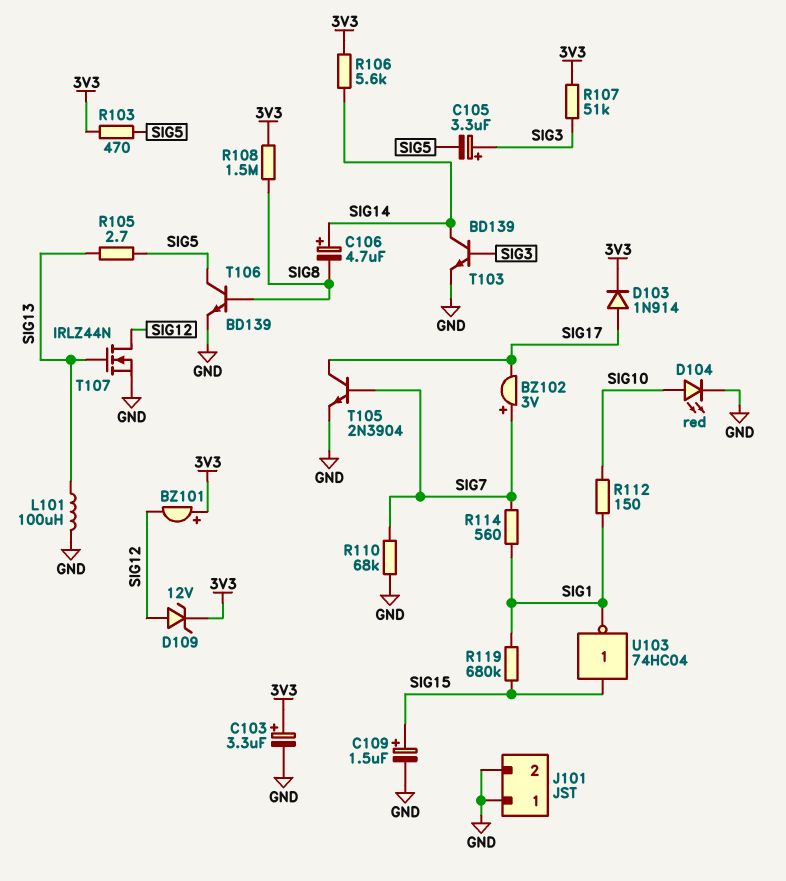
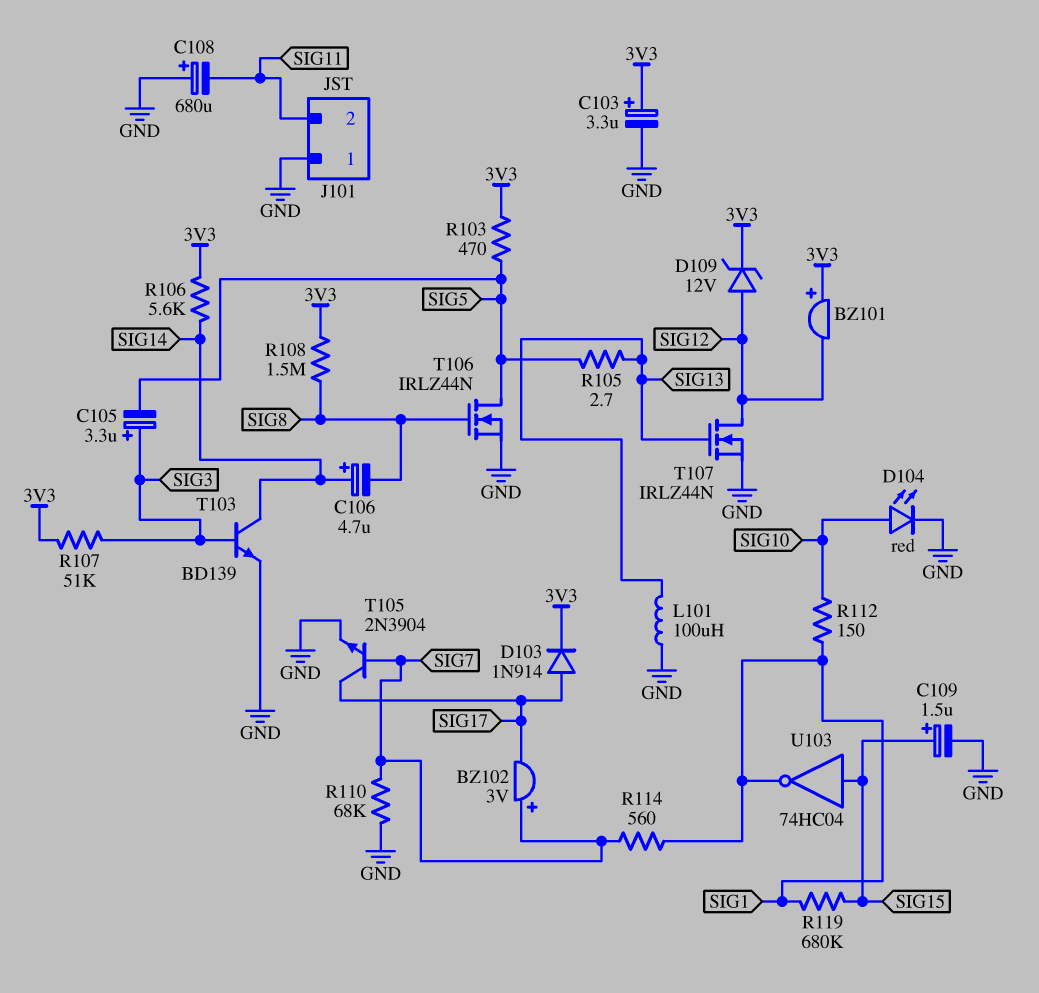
C108: none -> 680uF (plus GND, minus SIG11)
J101 pin 2: GND -> SIG11
T106: NPN BD139 (B SIG8, C SIG5, E GND) -> NMOS IRLZ44N (G SIG8, D SIG5, S GND)

